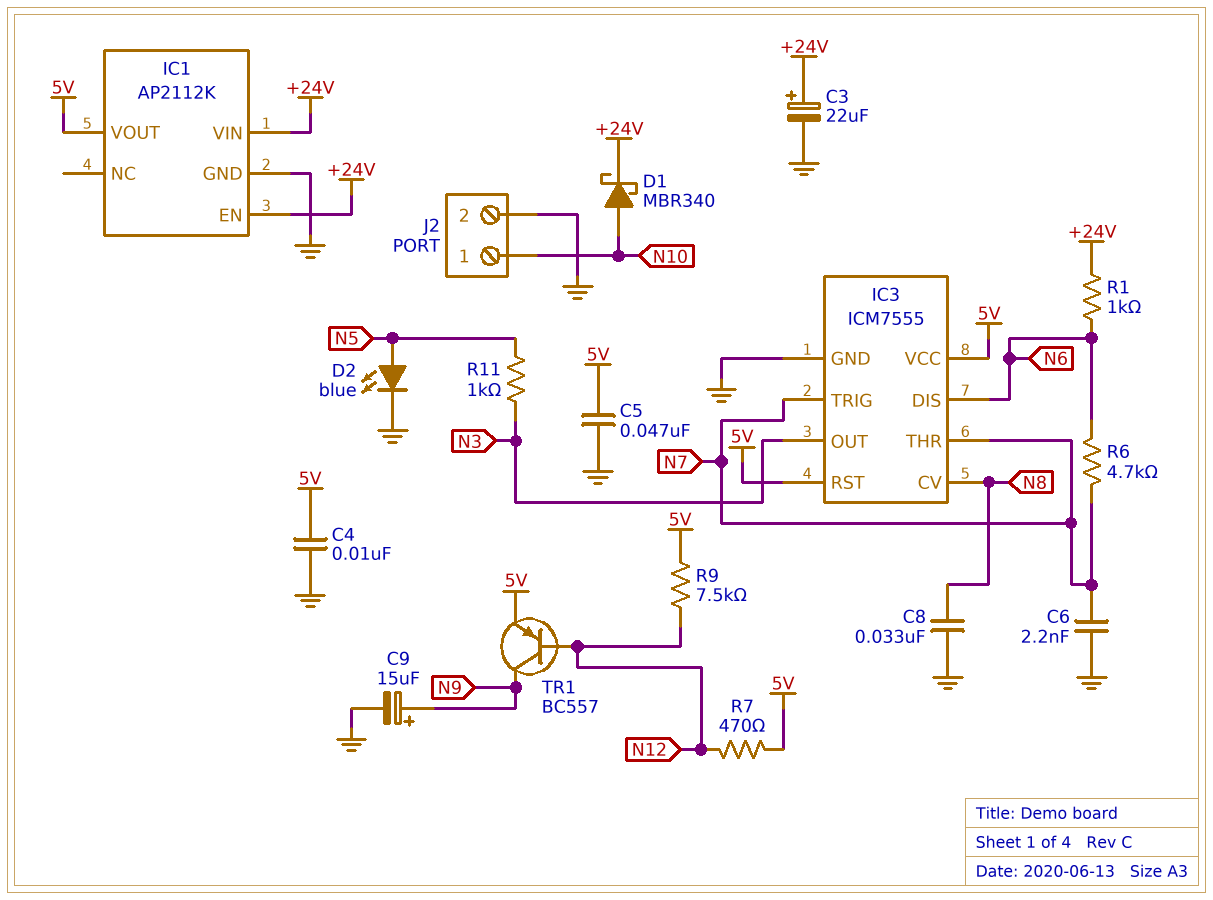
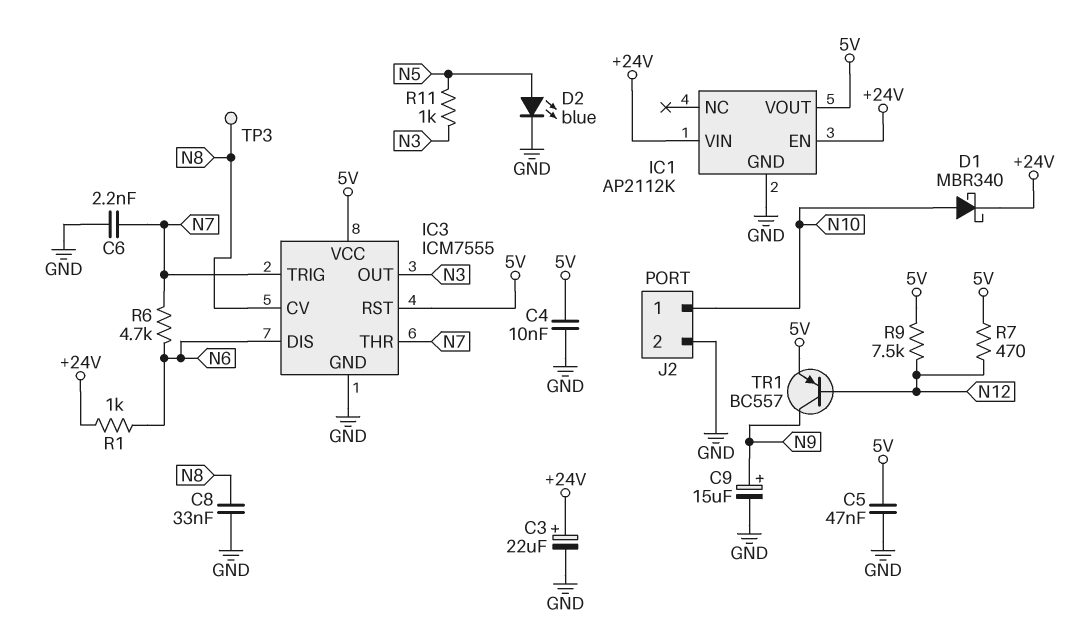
TP3: none -> test point (N8)

